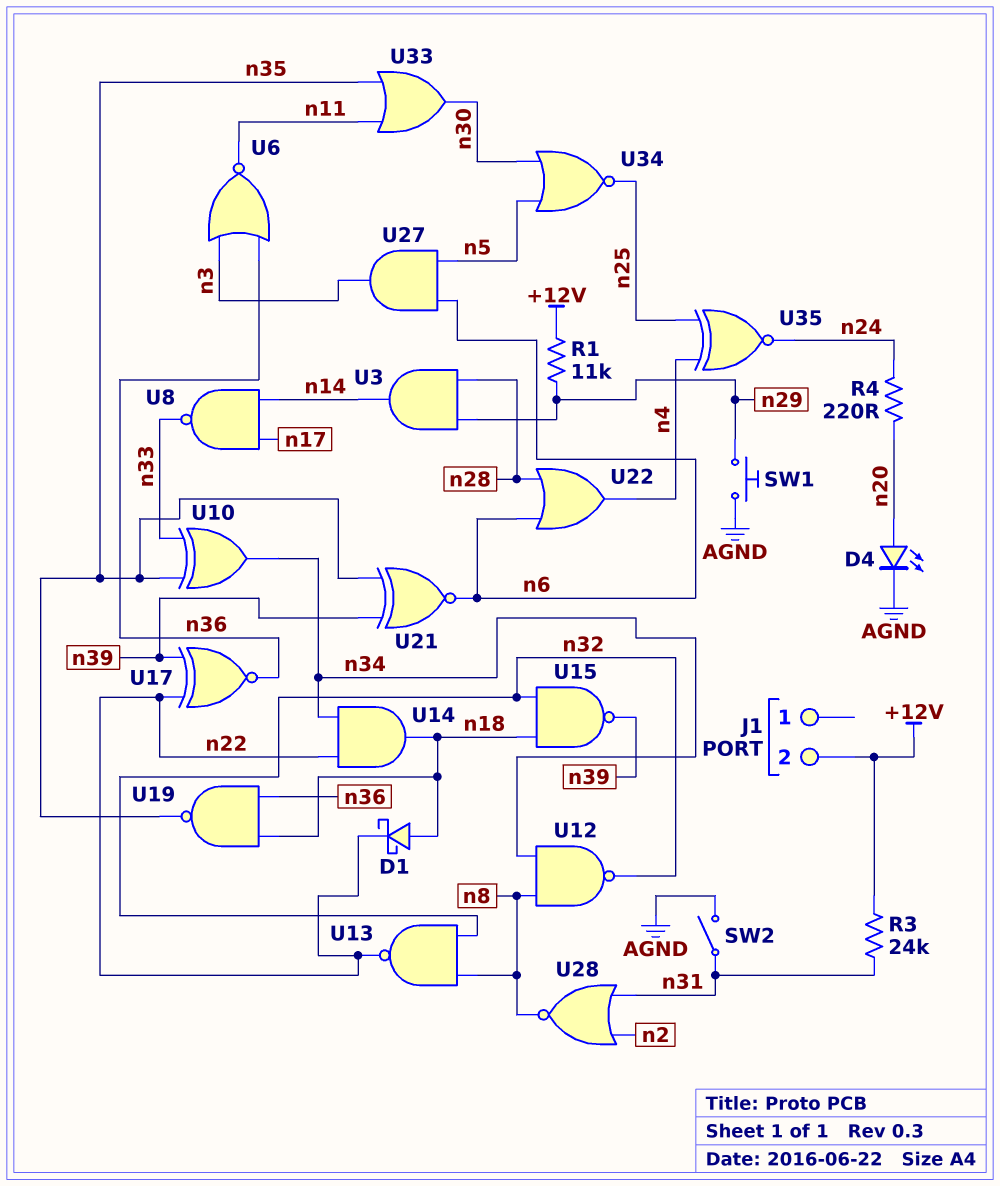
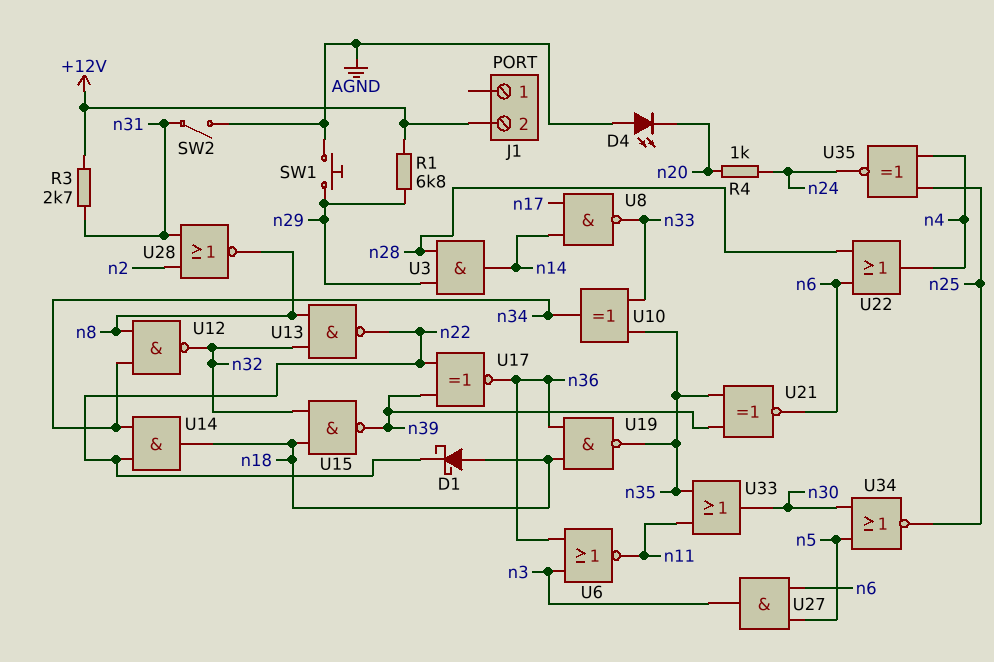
D4: LED (A n20, K AGND) -> LED (A AGND, K n20)
R1: 11k (+12V, n29) -> 6.8k (+12V, n29)
R3: 24k (+12V, n31) -> 2.7k (+12V, n31)
R4: 220 (n20, n24) -> 1k (n20, n24)

